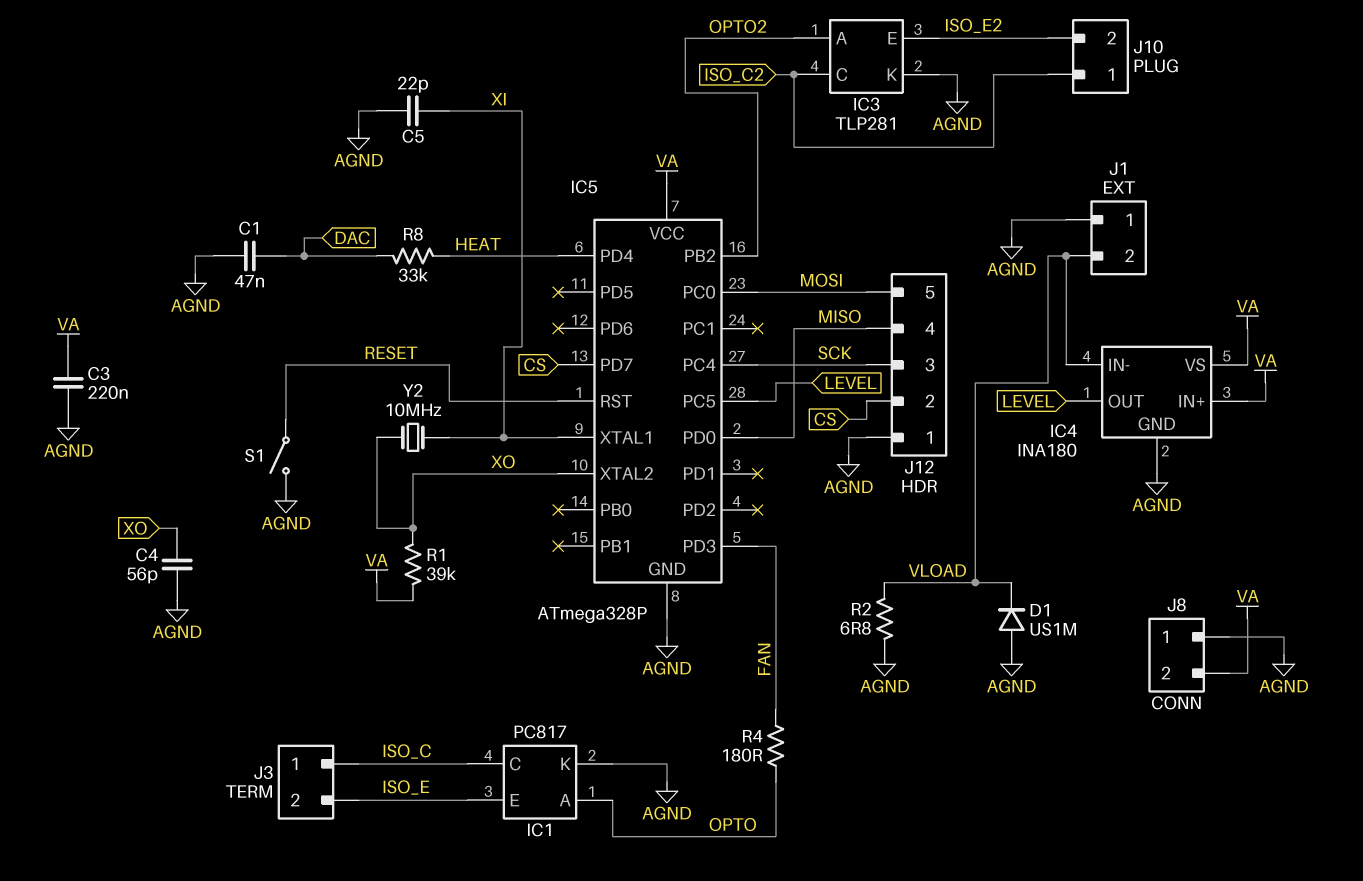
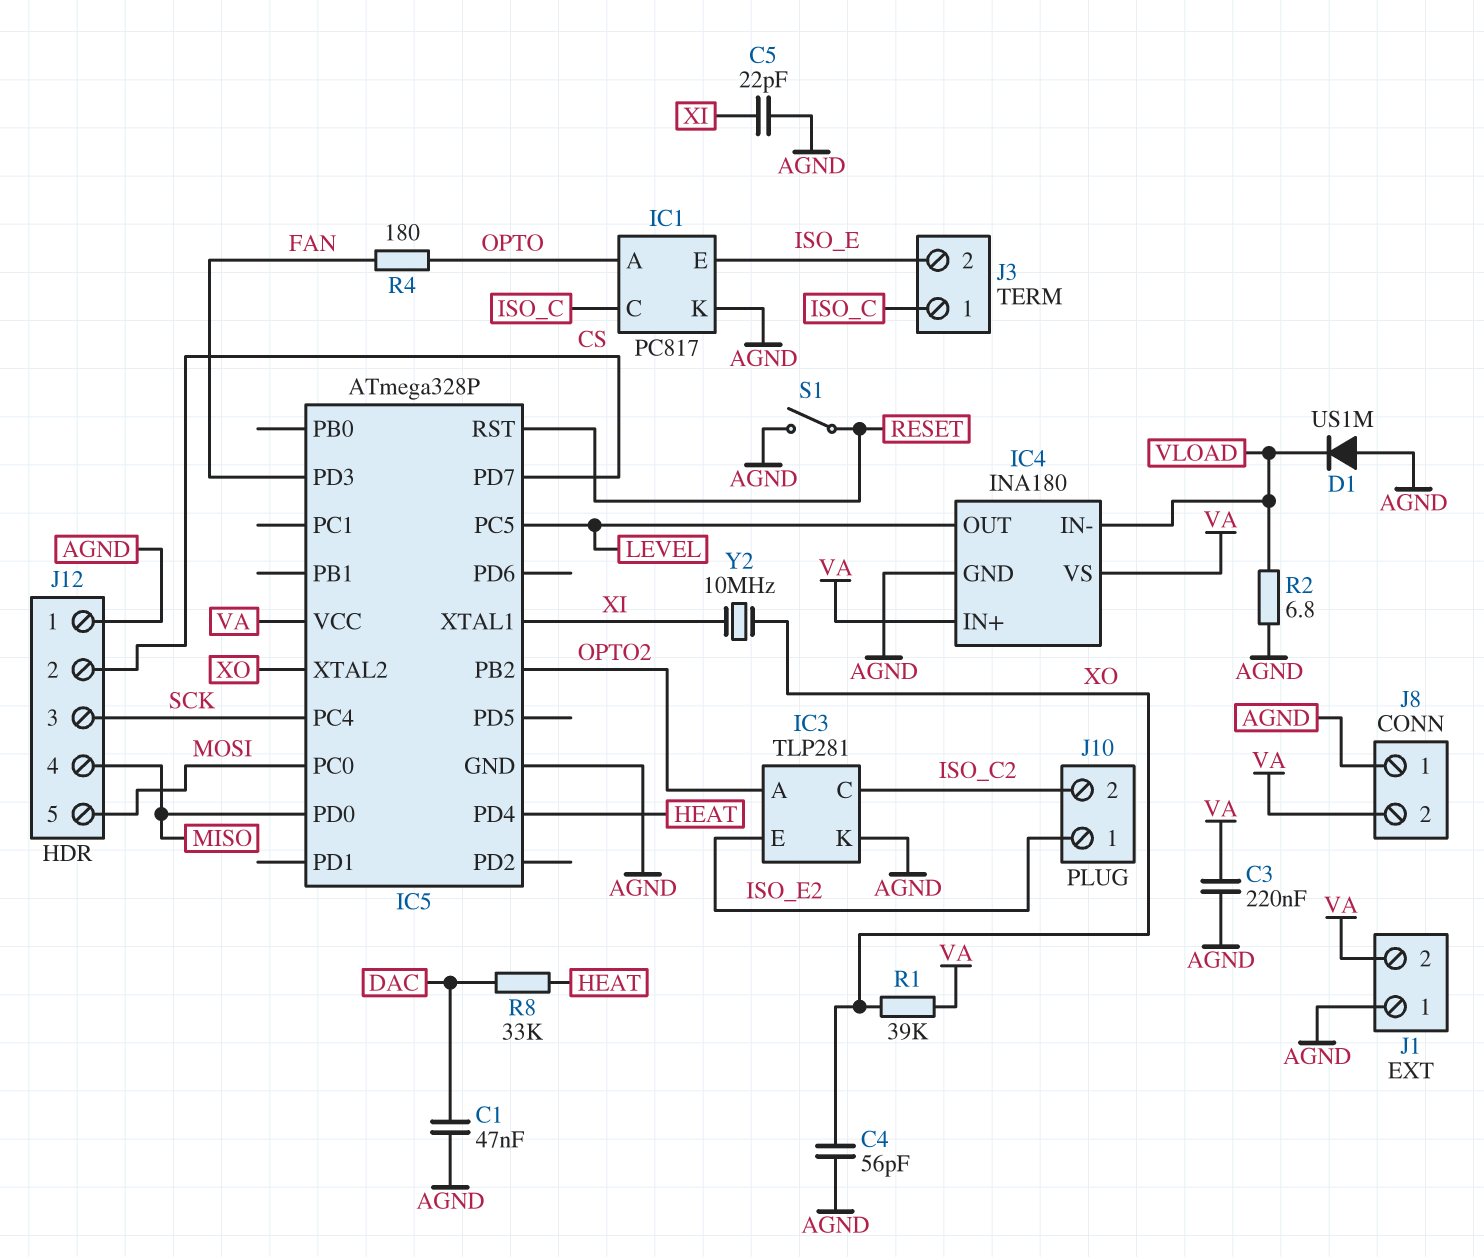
J1 pin 2: VLOAD -> VA
J10 pin 1: ISO_C2 -> ISO_E2
J10 pin 2: ISO_E2 -> ISO_C2

